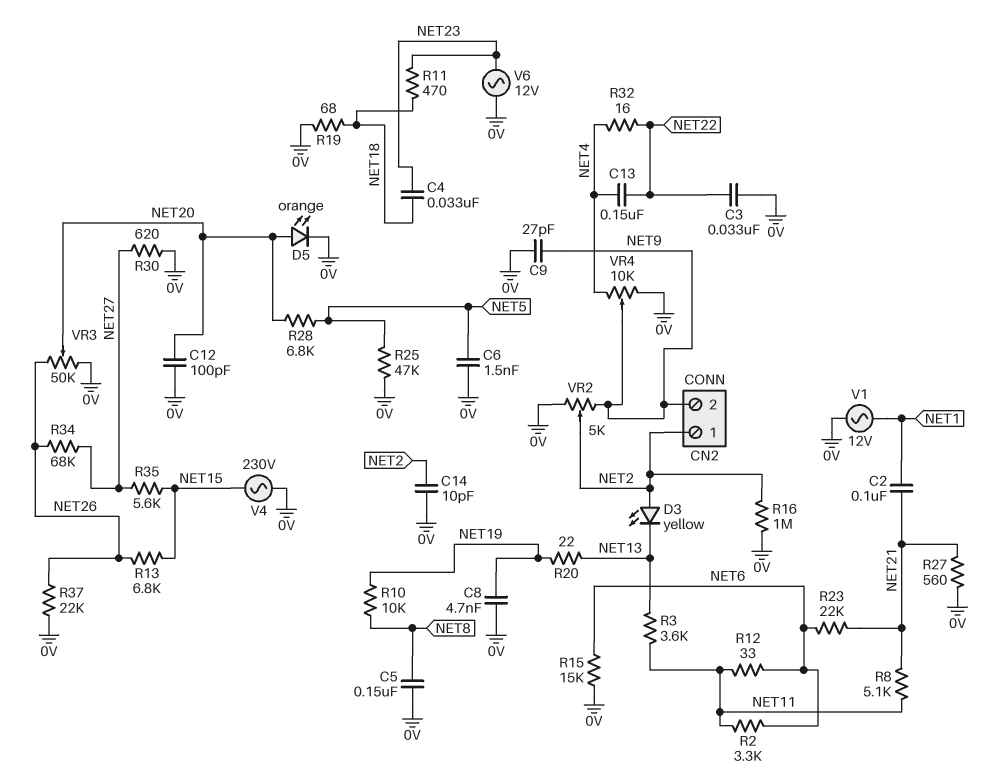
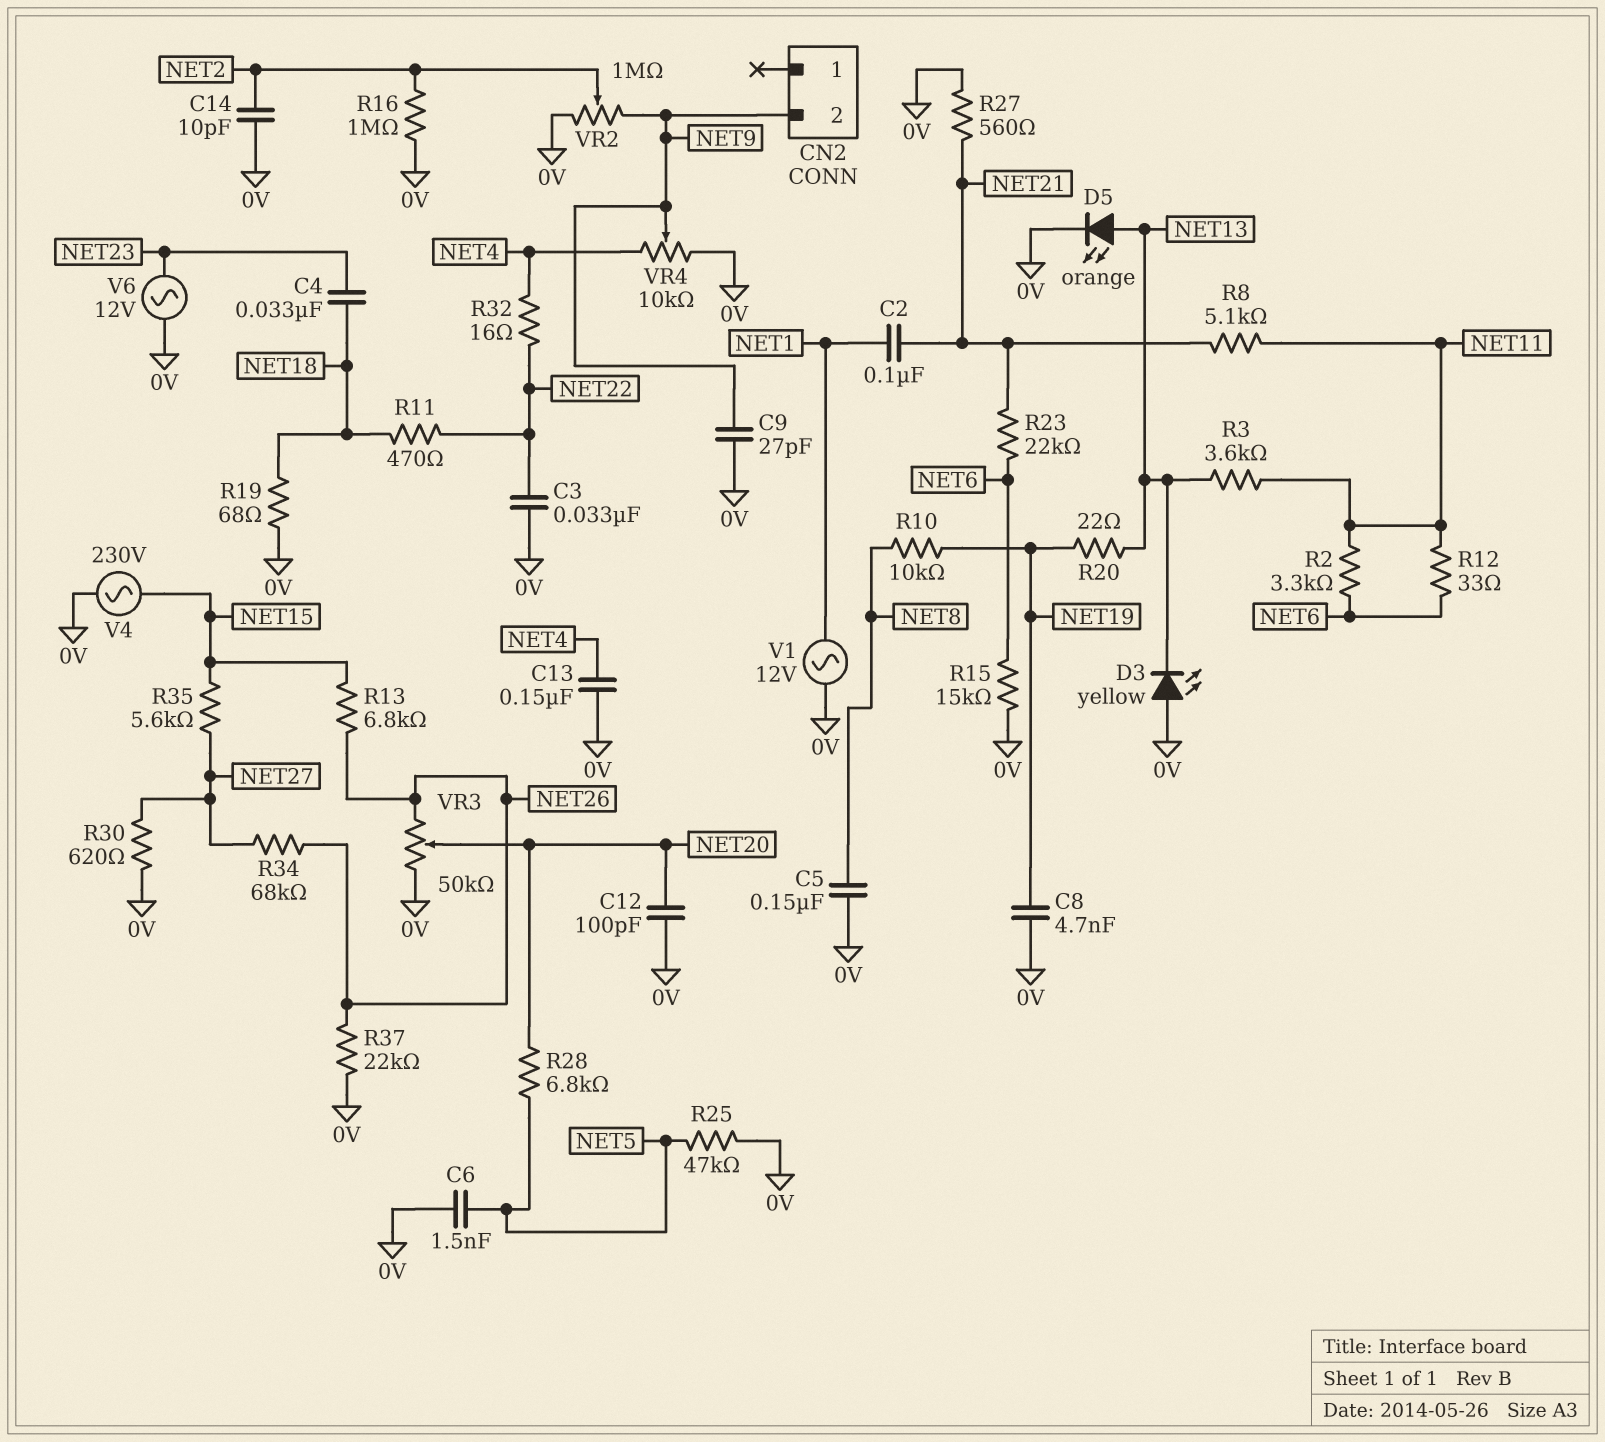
C13: 150nF (NET4, NET22) -> 150nF (0V, NET4)
CN2 pin 1: NET2 -> none
D3: LED yellow (A NET2, K NET13) -> LED yellow (A 0V, K NET13)
D5: LED orange (A NET20, K 0V) -> LED orange (A NET13, K 0V)
R11: 470 (NET18, NET23) -> 470 (NET18, NET22)
VR2: 5k (0V, NET9, wiper NET2) -> 1M (0V, NET9, wiper NET2)

